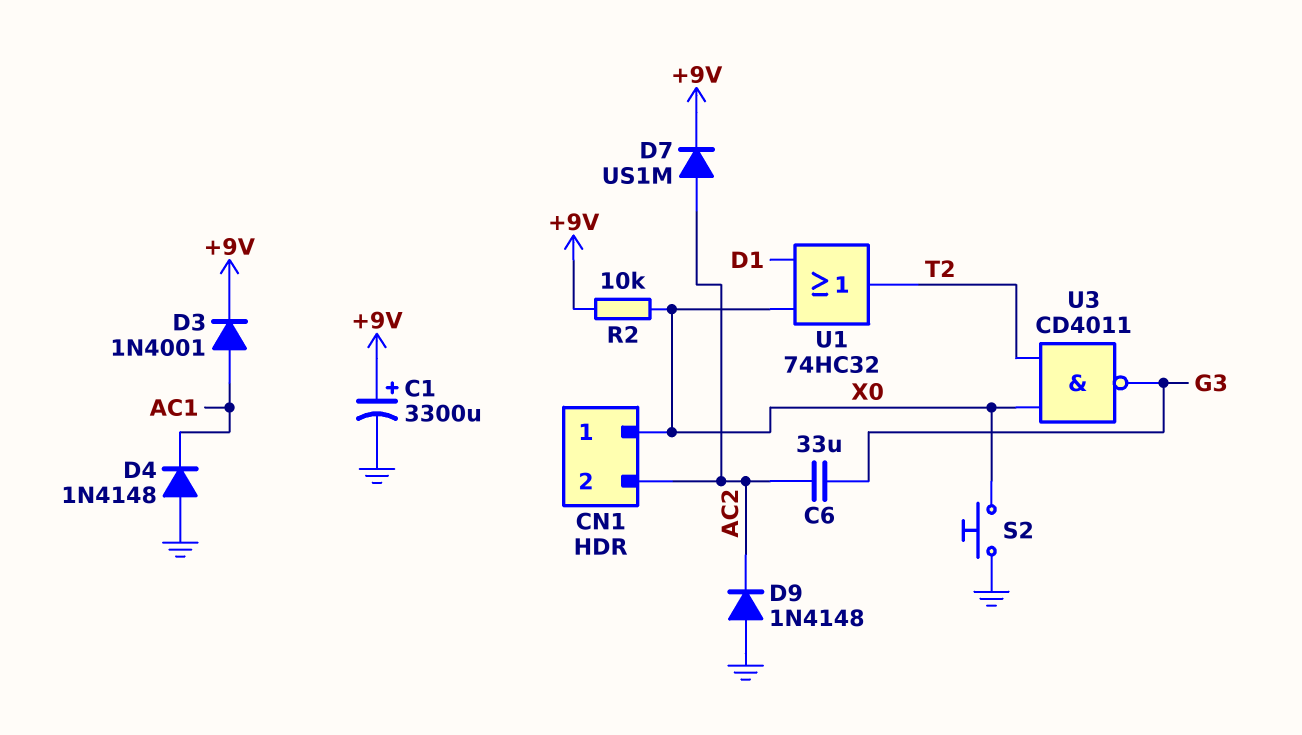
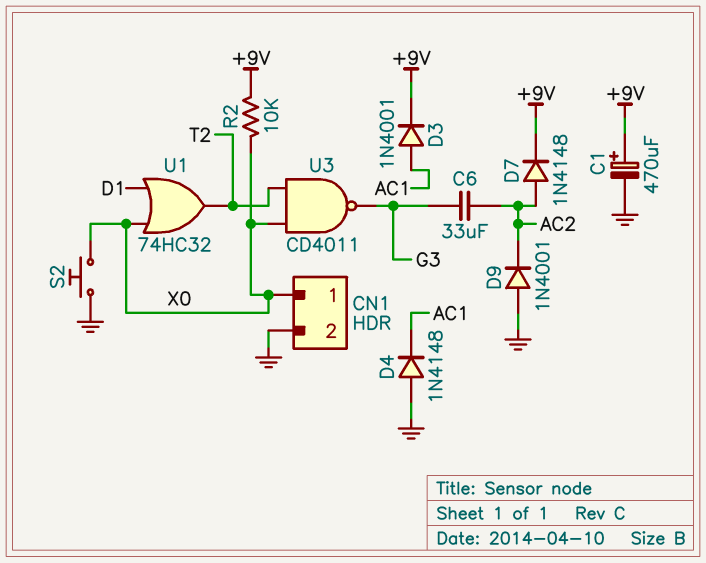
C1: 3300uF (plus +9V, minus GND) -> 470uF (plus +9V, minus GND)
CN1 pin 2: AC2 -> GND
D7: diode US1M (A AC2, K +9V) -> diode 1N4148 (A AC2, K +9V)
D9: diode 1N4148 (A GND, K AC2) -> diode 1N4001 (A GND, K AC2)

